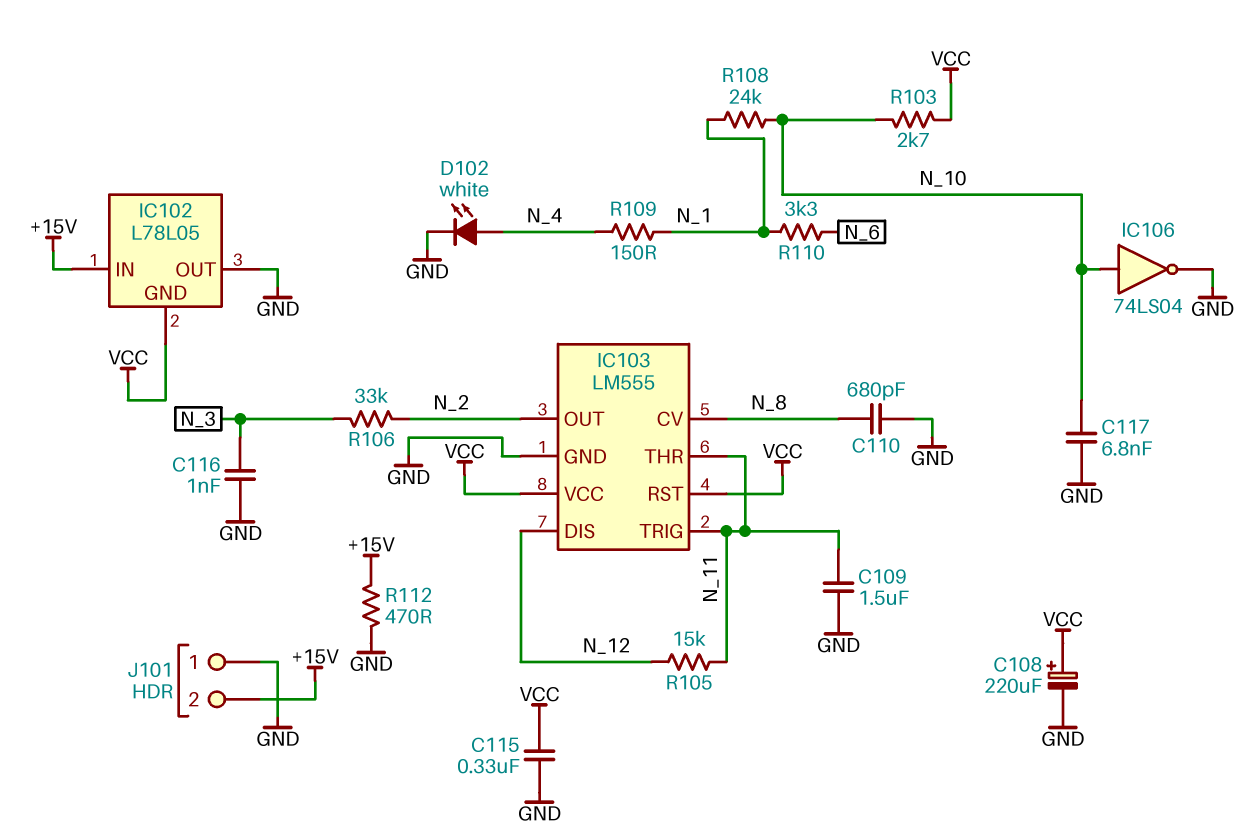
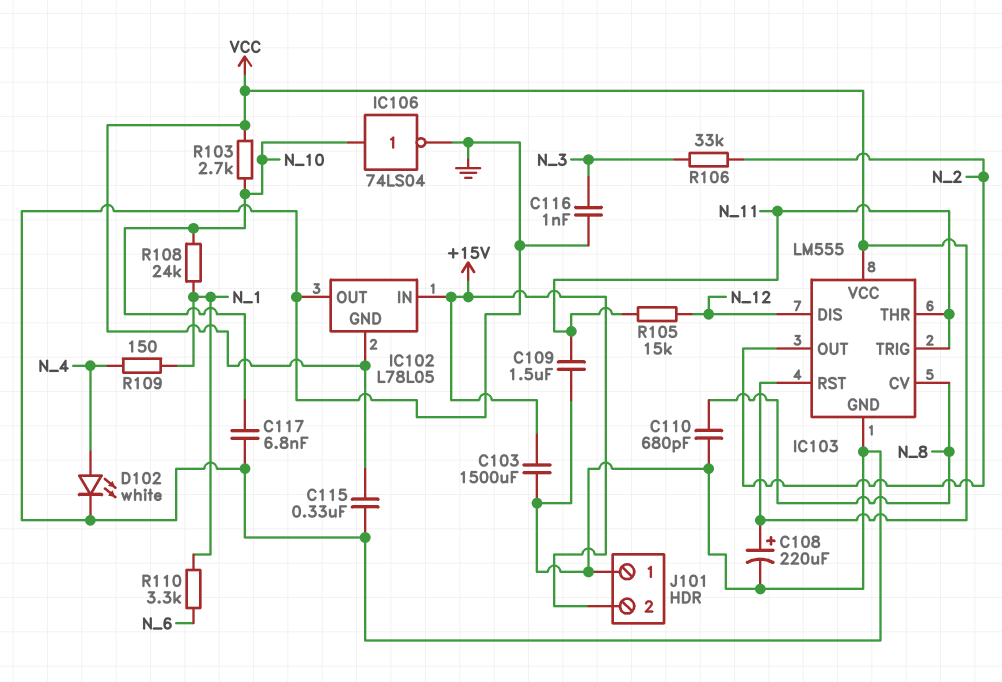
C103: none -> 1500uF (+15V, GND)
R112: 470 (+15V, GND) -> none

